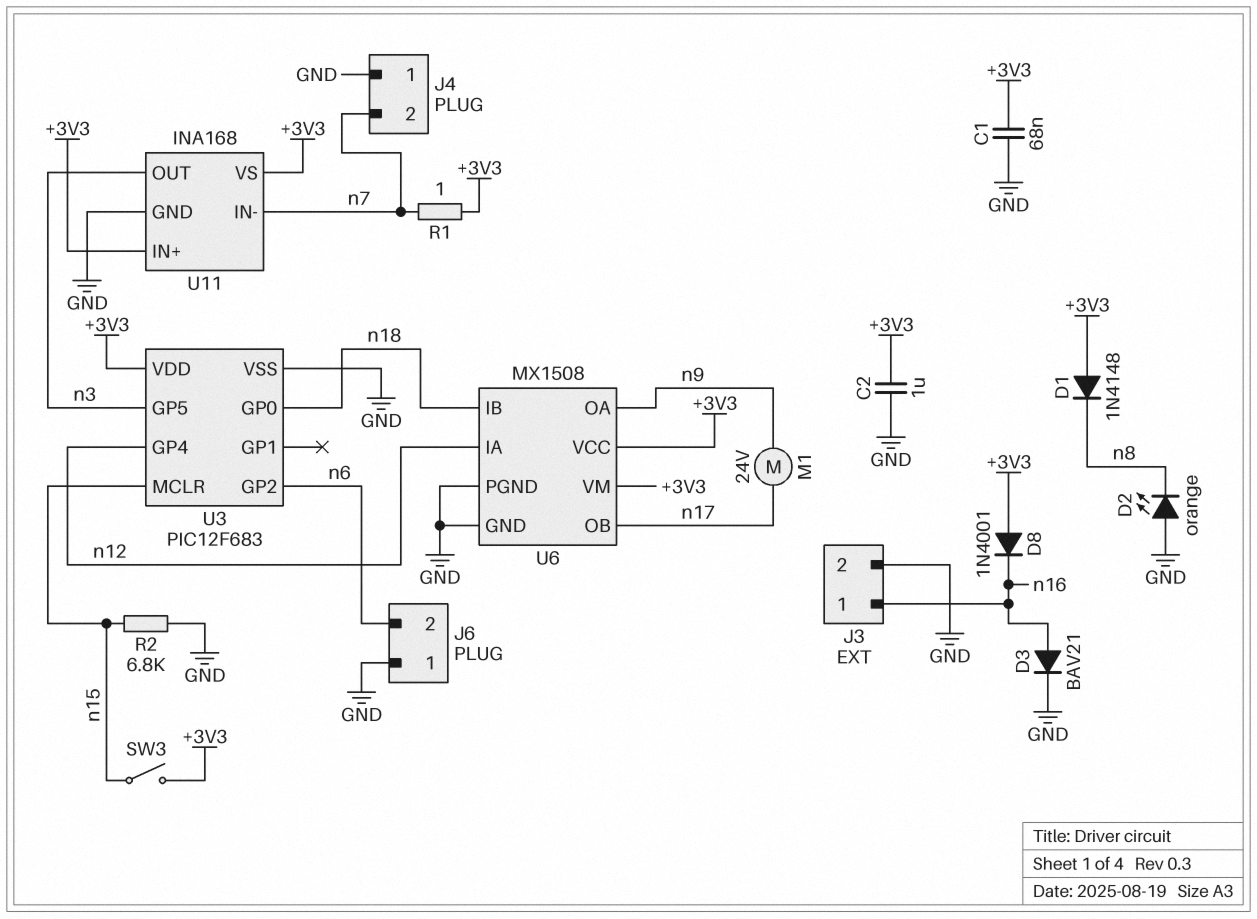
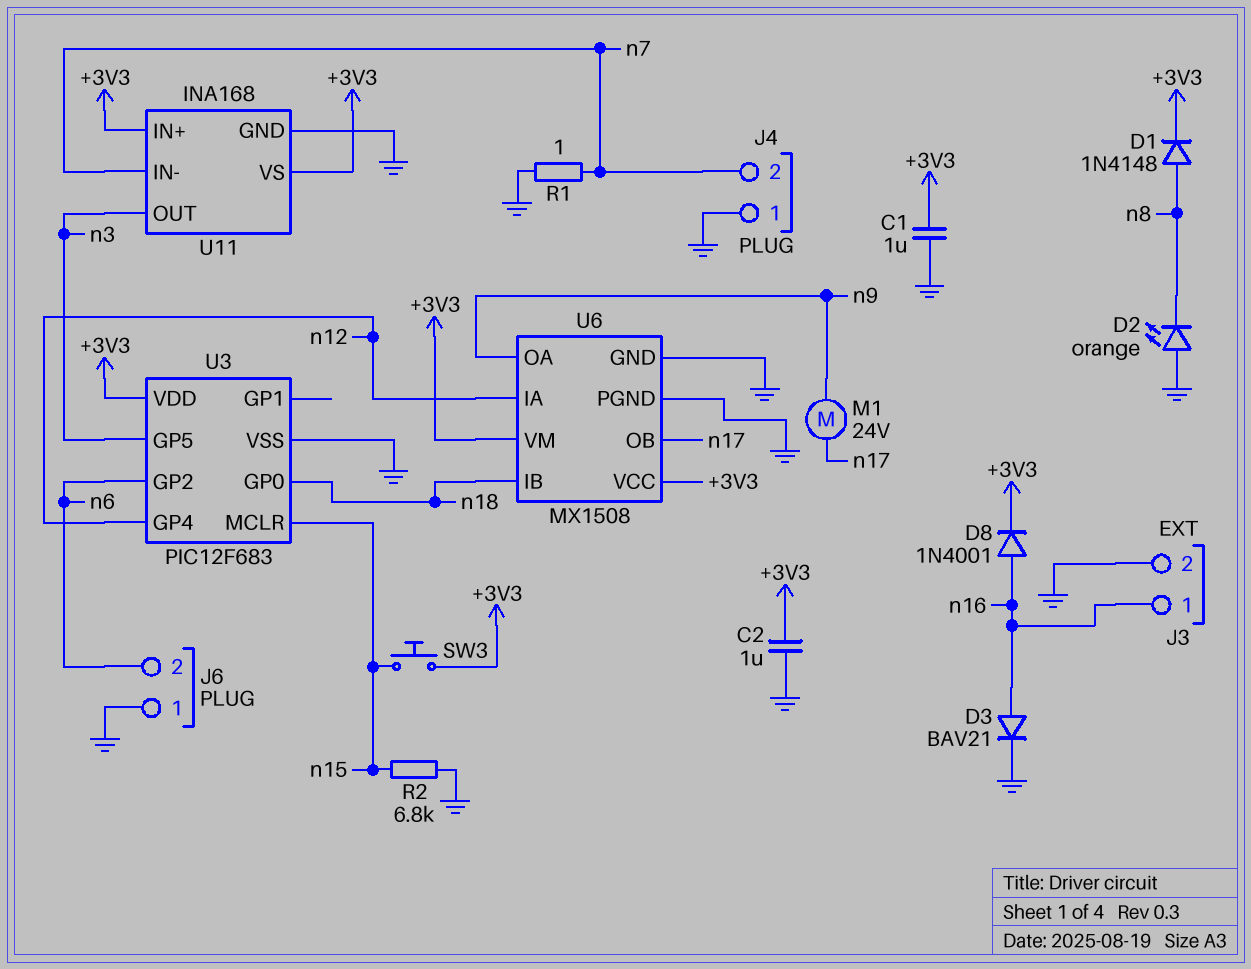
C1: 68nF (+3V3, GND) -> 1uF (+3V3, GND)
D1: diode 1N4148 (A +3V3, K n8) -> diode 1N4148 (A n8, K +3V3)
D8: diode 1N4001 (A +3V3, K n16) -> diode 1N4001 (A n16, K +3V3)
R1: 1 (+3V3, n7) -> 1 (GND, n7)
SW3: switch (+3V3, n15) -> button (+3V3, n15)

